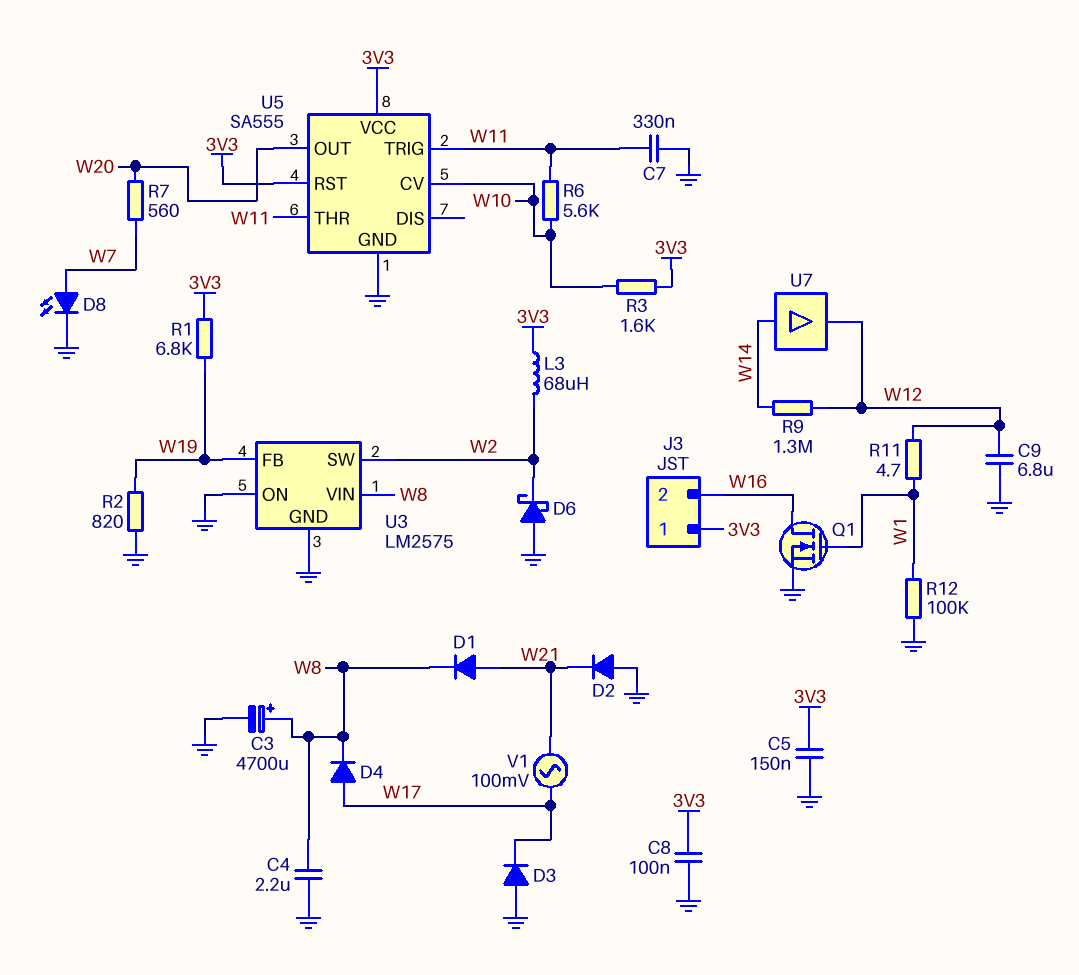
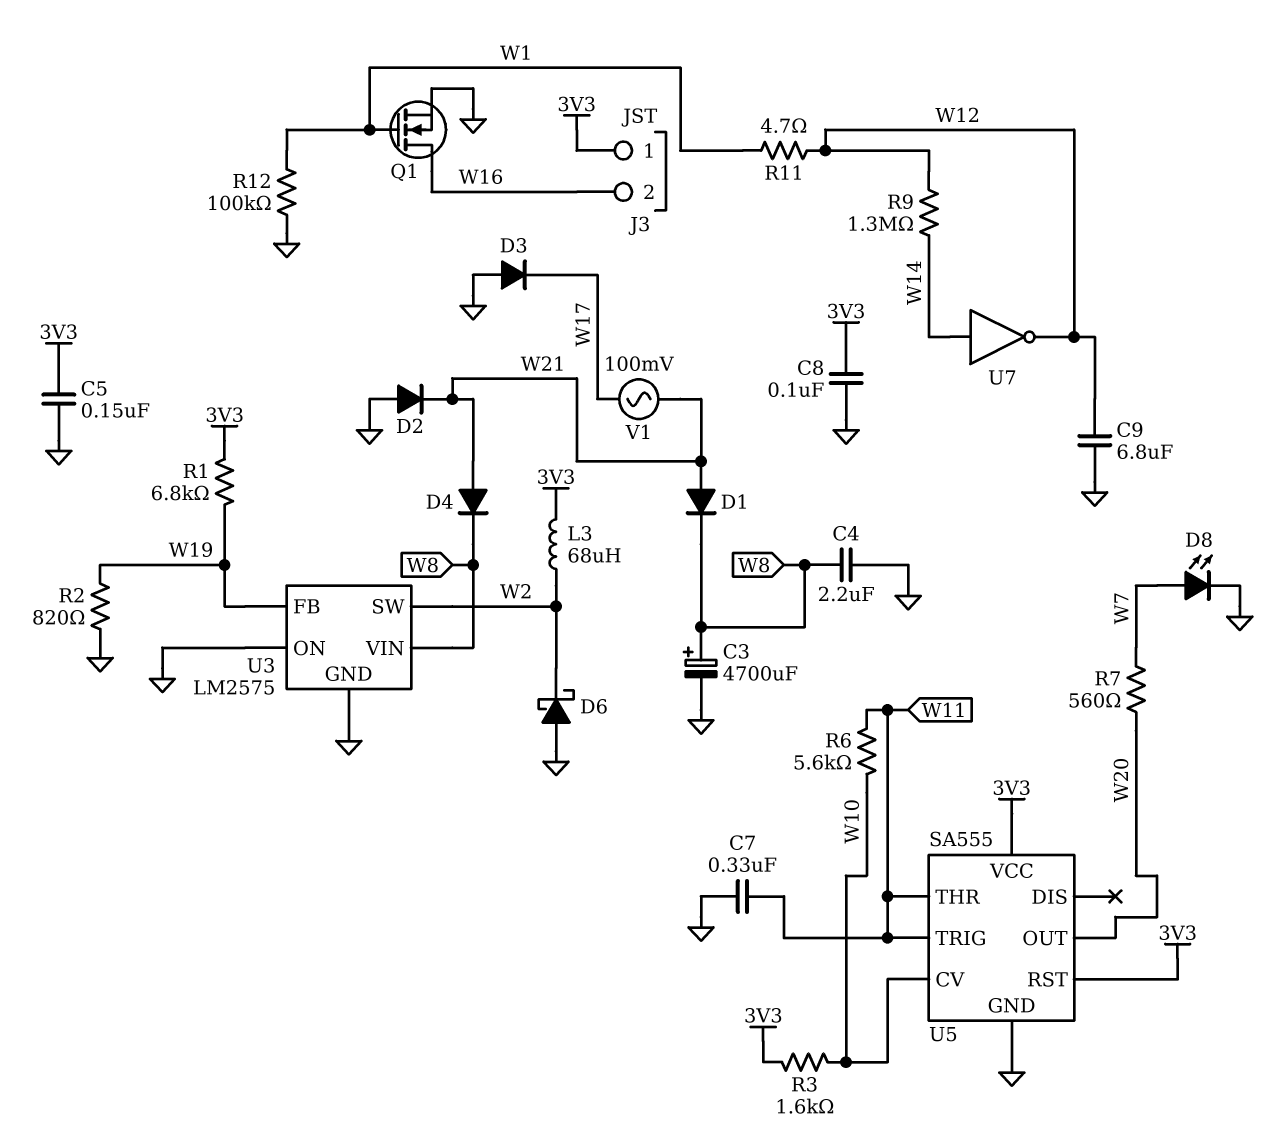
D4: diode (A W17, K W8) -> diode (A W21, K W8)
U7: buffer (in W14, out W12) -> NOT (in W14, out W12)

